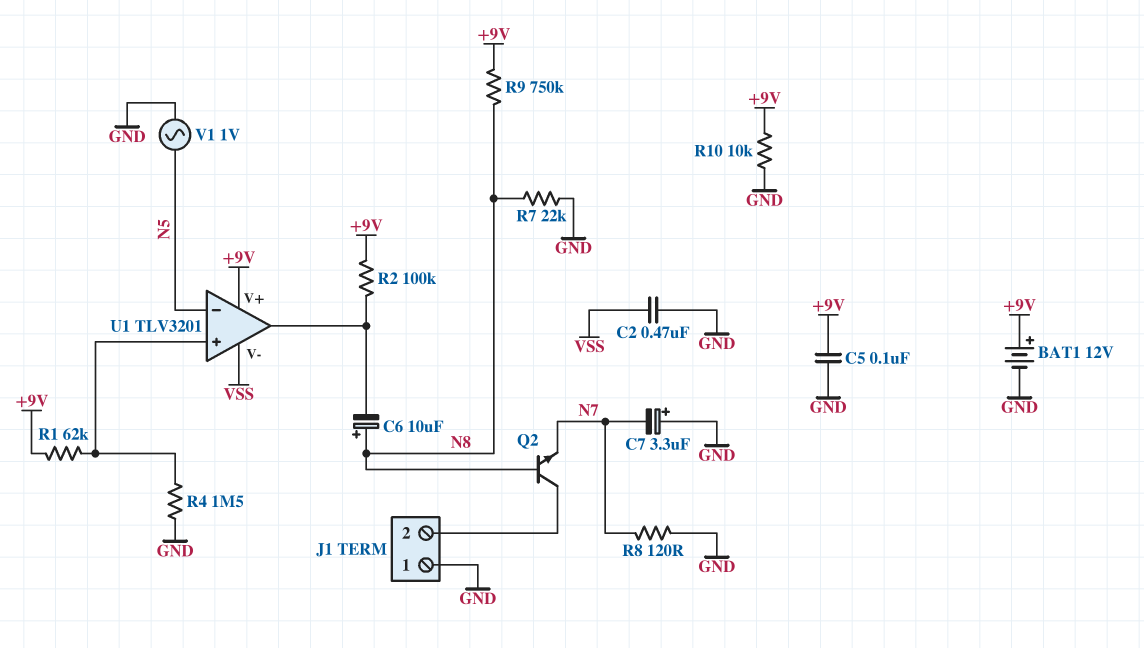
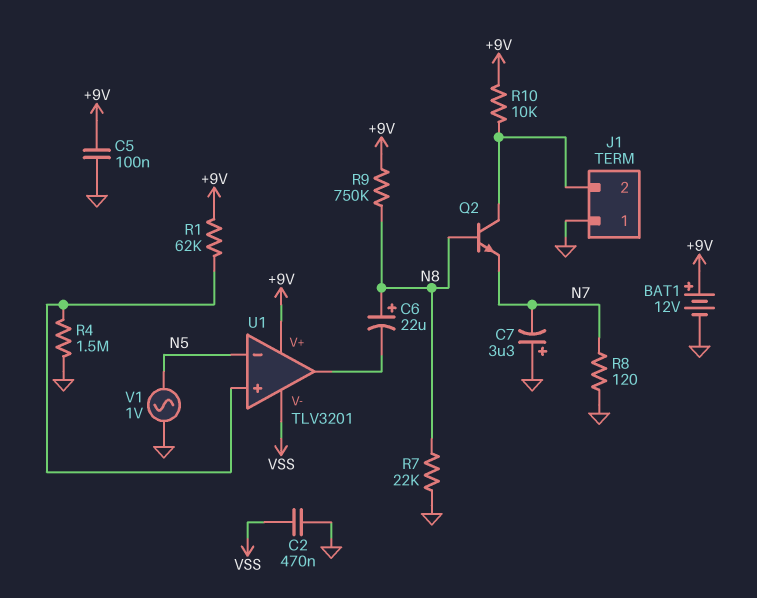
C6: 10uF (plus N8, minus U1/out) -> 22uF (plus N8, minus U1/out)
R2: 100k (+9V, U1/out) -> none
R10: 10k (+9V, GND) -> 10k (+9V, J1/2)

